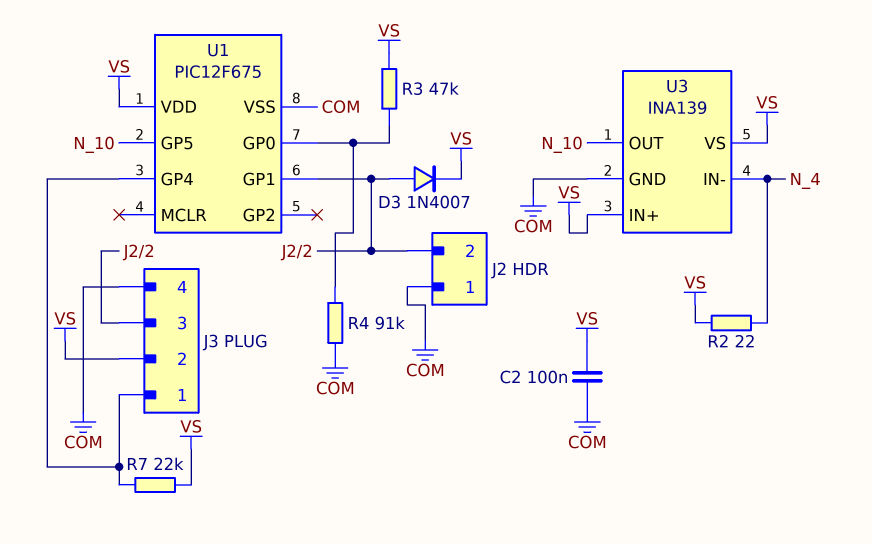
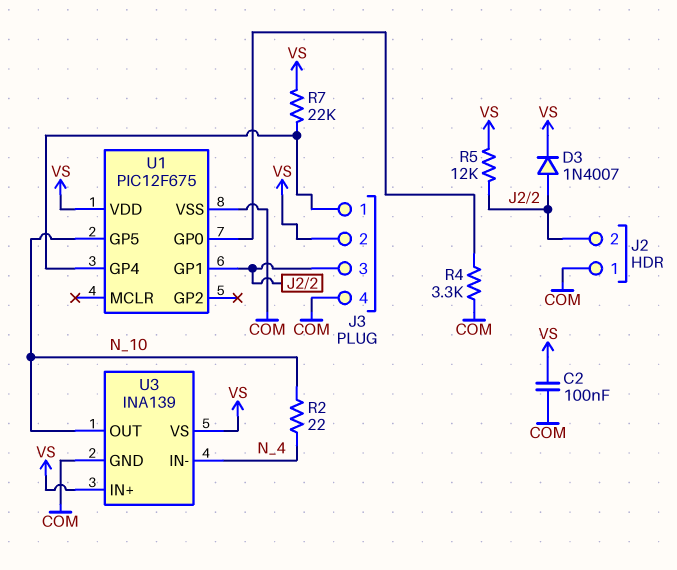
R2: 22 (N_4, VS) -> 22 (N_4, N_10)
R3: 47k (U1/GP0, VS) -> none
R4: 91k (COM, U1/GP0) -> 3.3k (COM, U1/GP0)
R5: none -> 12k (J2/2, VS)

